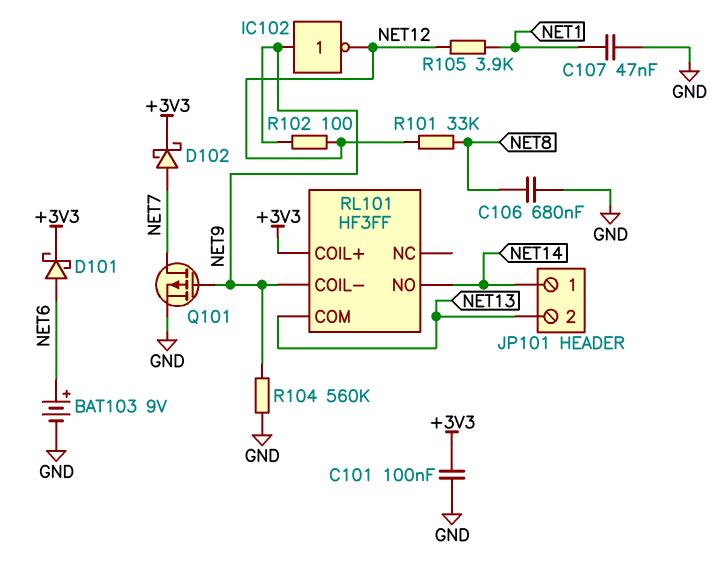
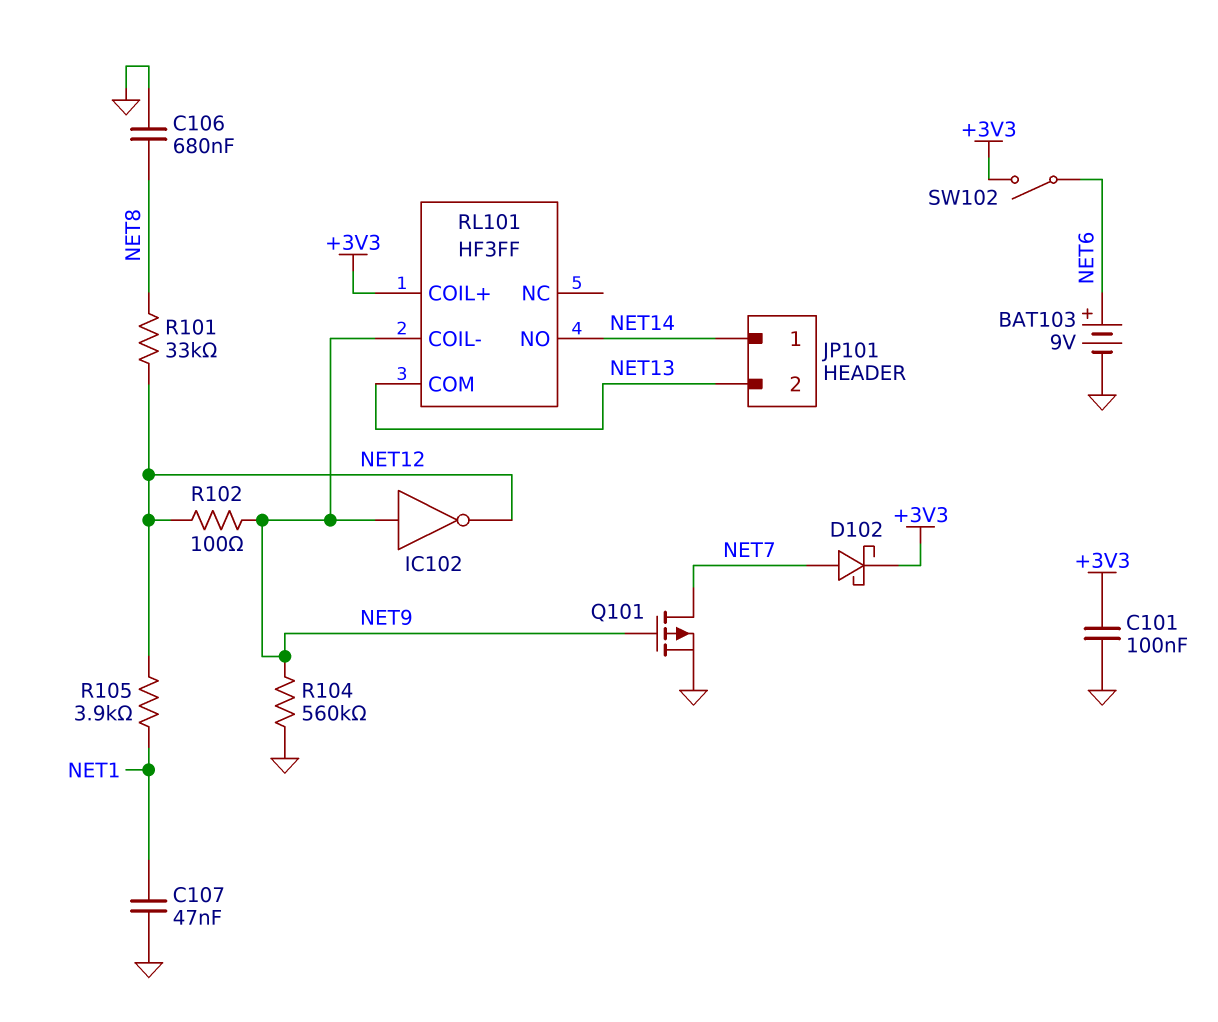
D101: schottky (A NET6, K +3V3) -> none
SW102: none -> switch (+3V3, NET6)

